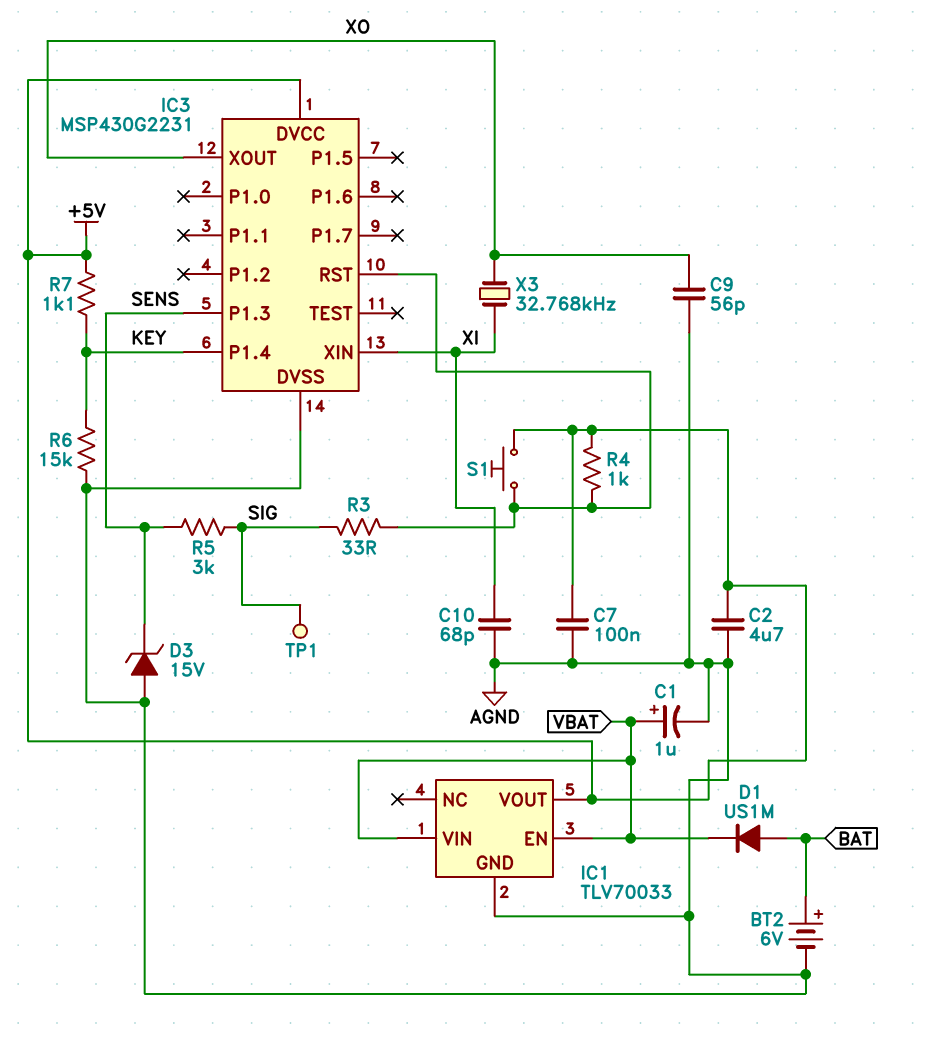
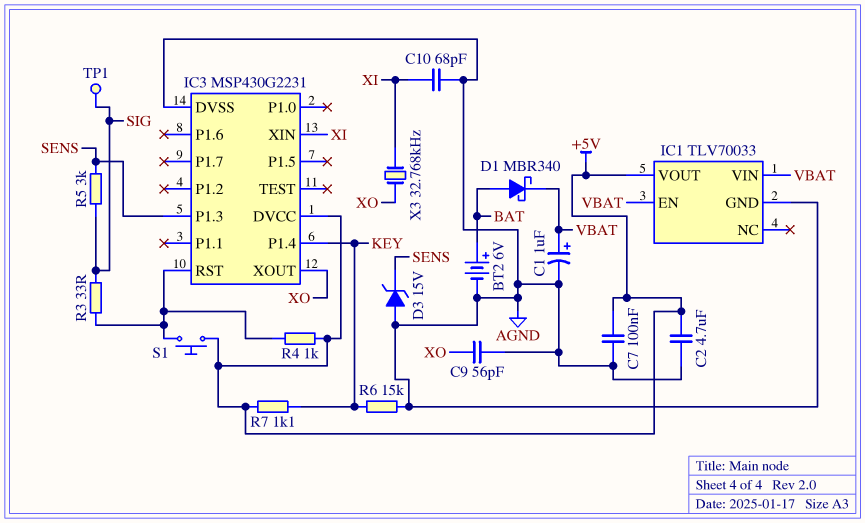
D1: diode US1M (A BAT, K VBAT) -> schottky MBR340 (A BAT, K VBAT)

